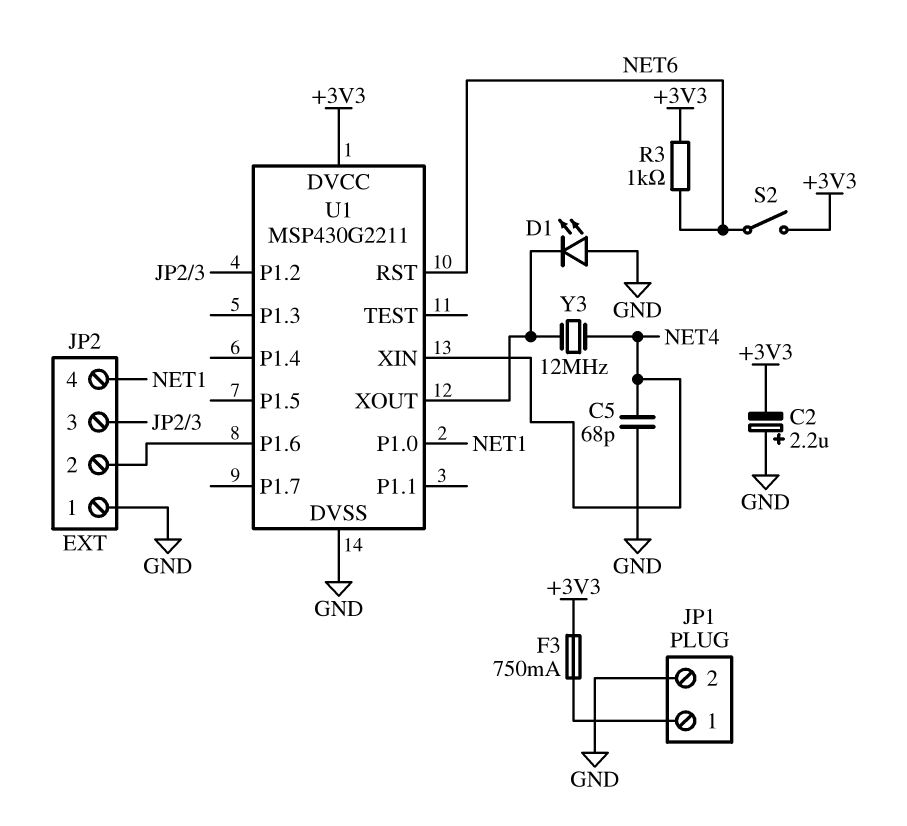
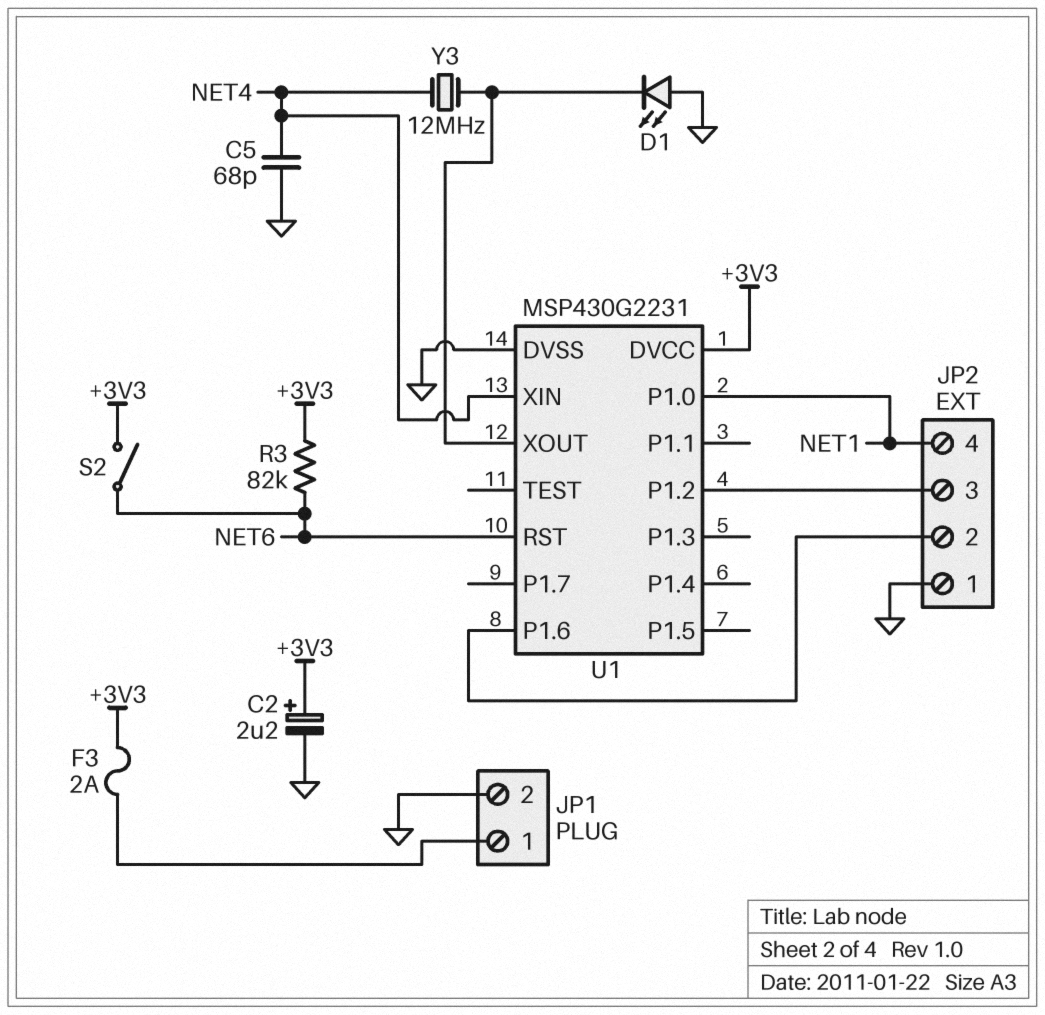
C2: 2.2uF (plus GND, minus +3V3) -> 2.2uF (plus +3V3, minus GND)
F3: 750mA (+3V3, JP1/1) -> 2A (+3V3, JP1/1)
R3: 1k (+3V3, NET6) -> 82k (+3V3, NET6)
U1: MSP430G2211 -> MSP430G2231

